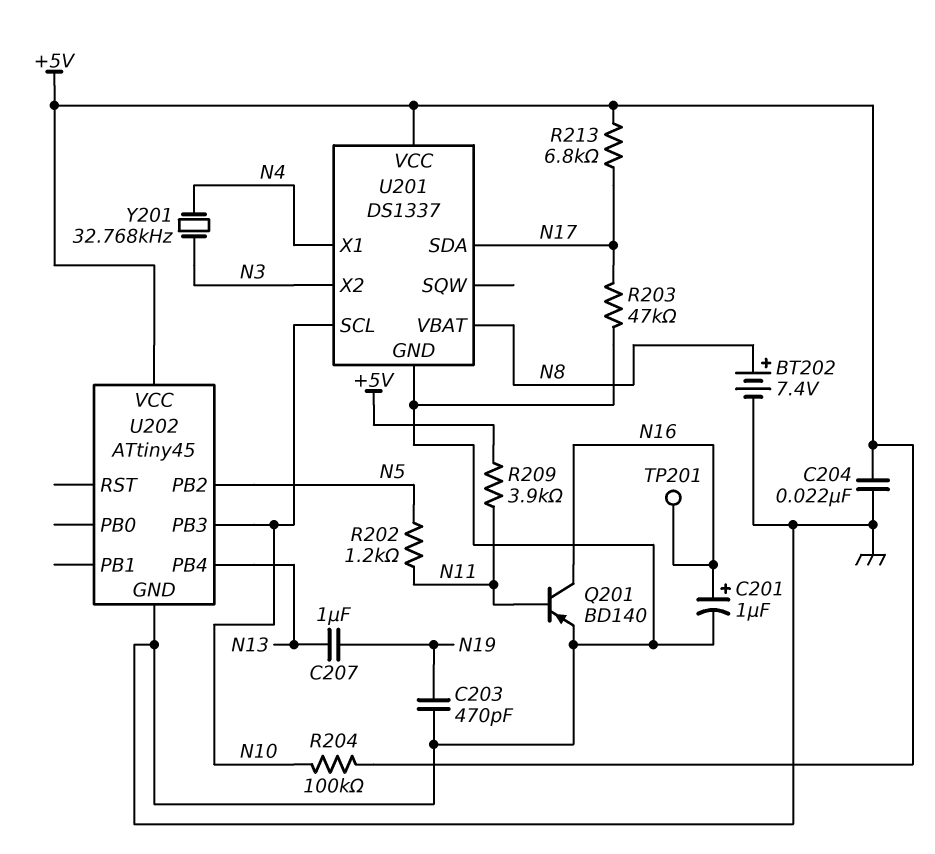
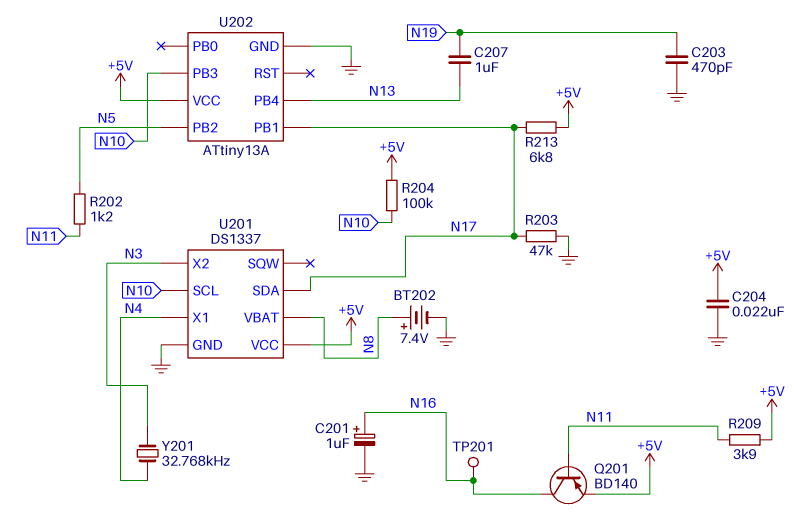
Q201: PNP BD140 (B N11, C N16, E GND) -> PNP BD140 (B N11, C N16, E +5V)
U202: ATtiny45 -> ATtiny13A
U202 pin PB1: none -> N17

